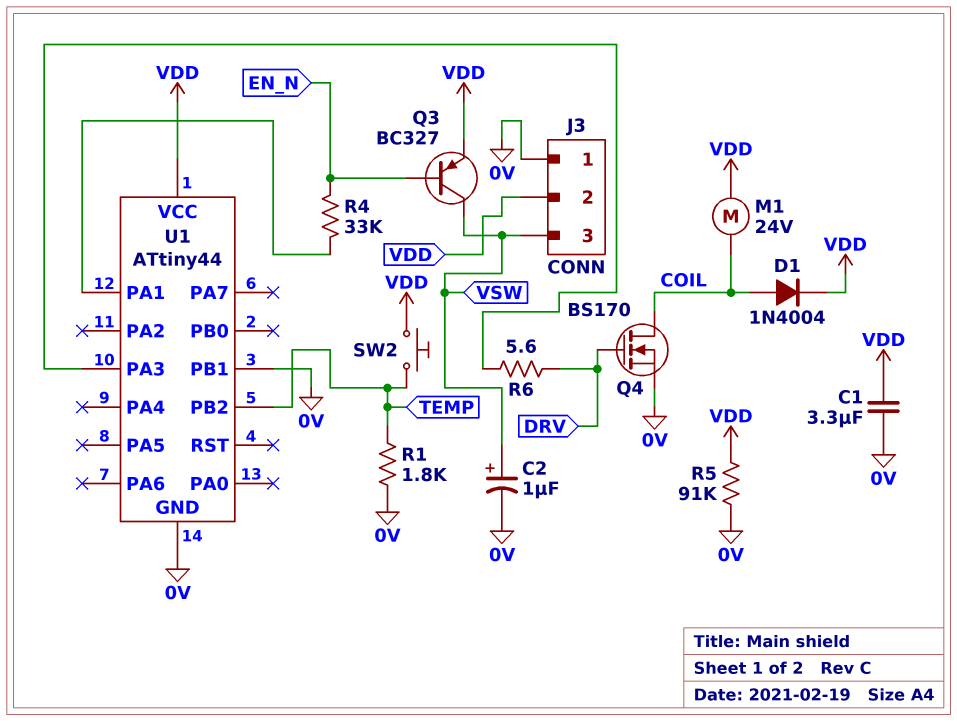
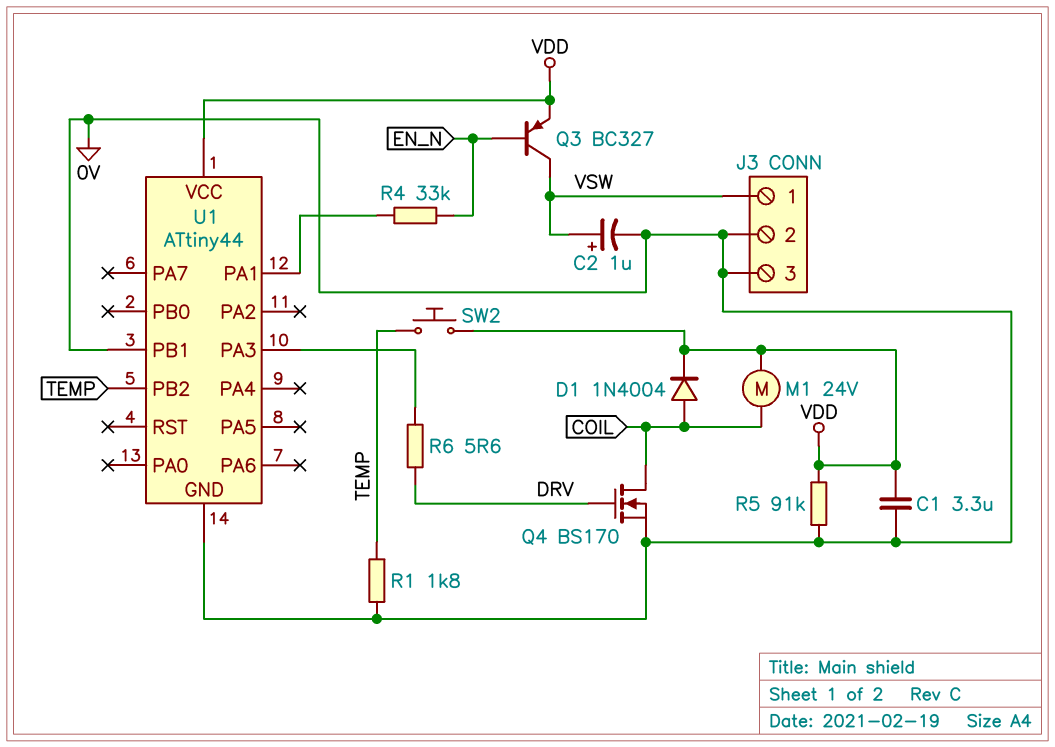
J3 pin 1: 0V -> VSW
J3 pin 2: VDD -> 0V
J3 pin 3: VSW -> 0V

